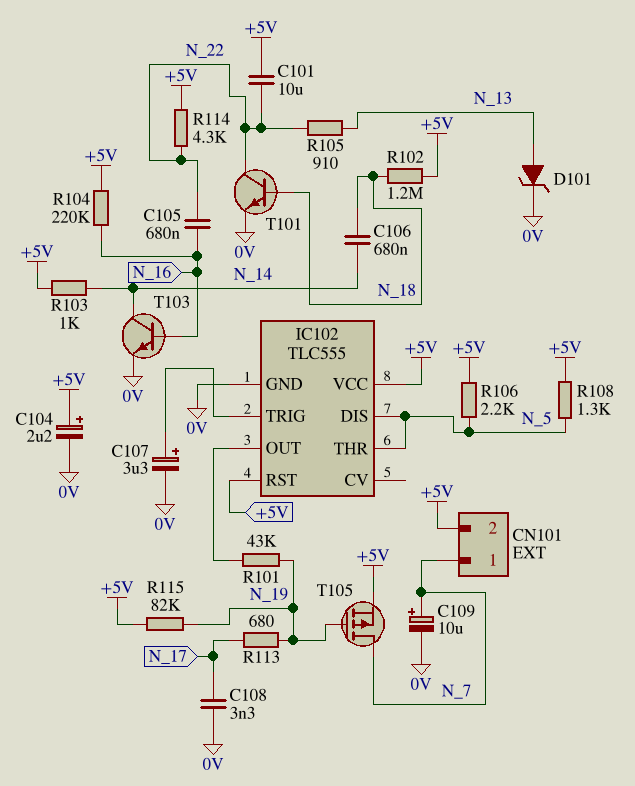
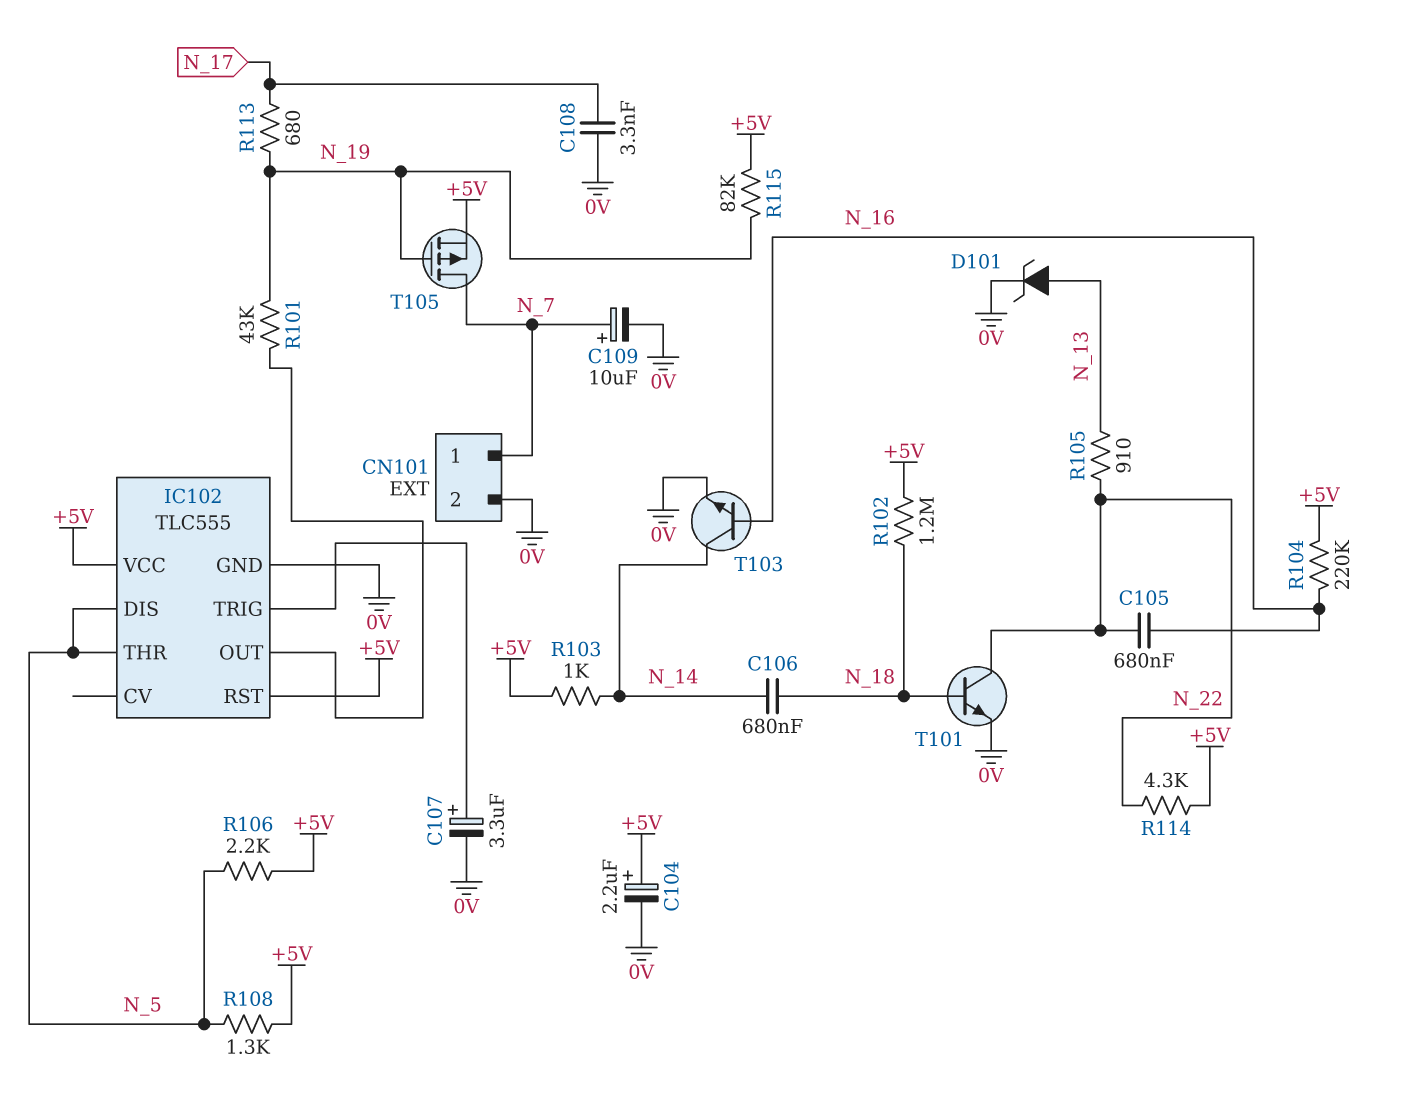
C101: 10uF (+5V, N_22) -> none
CN101 pin 2: +5V -> 0V

